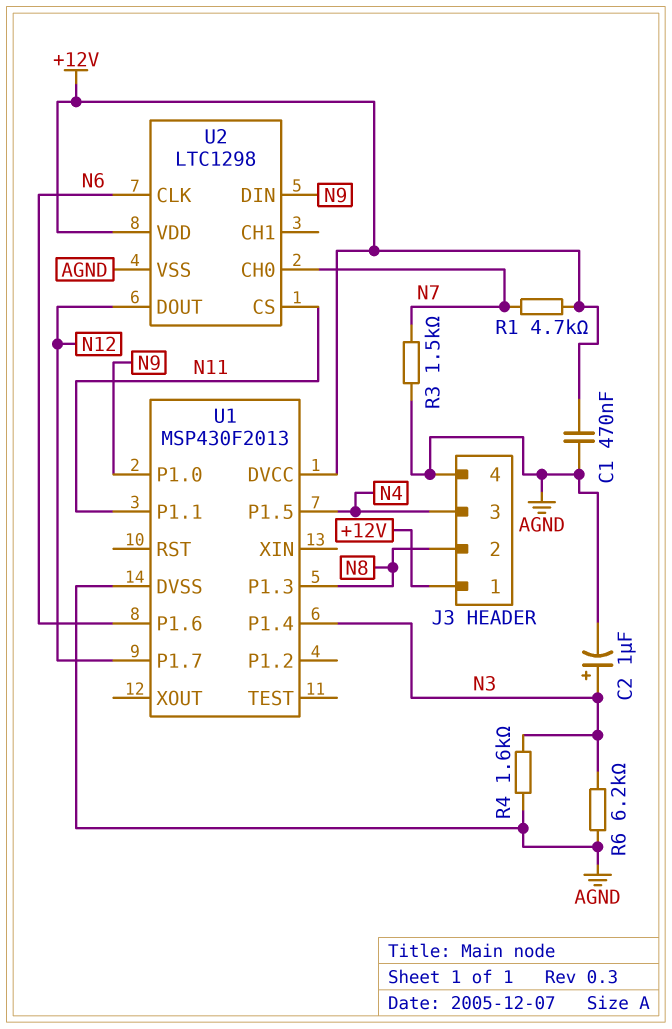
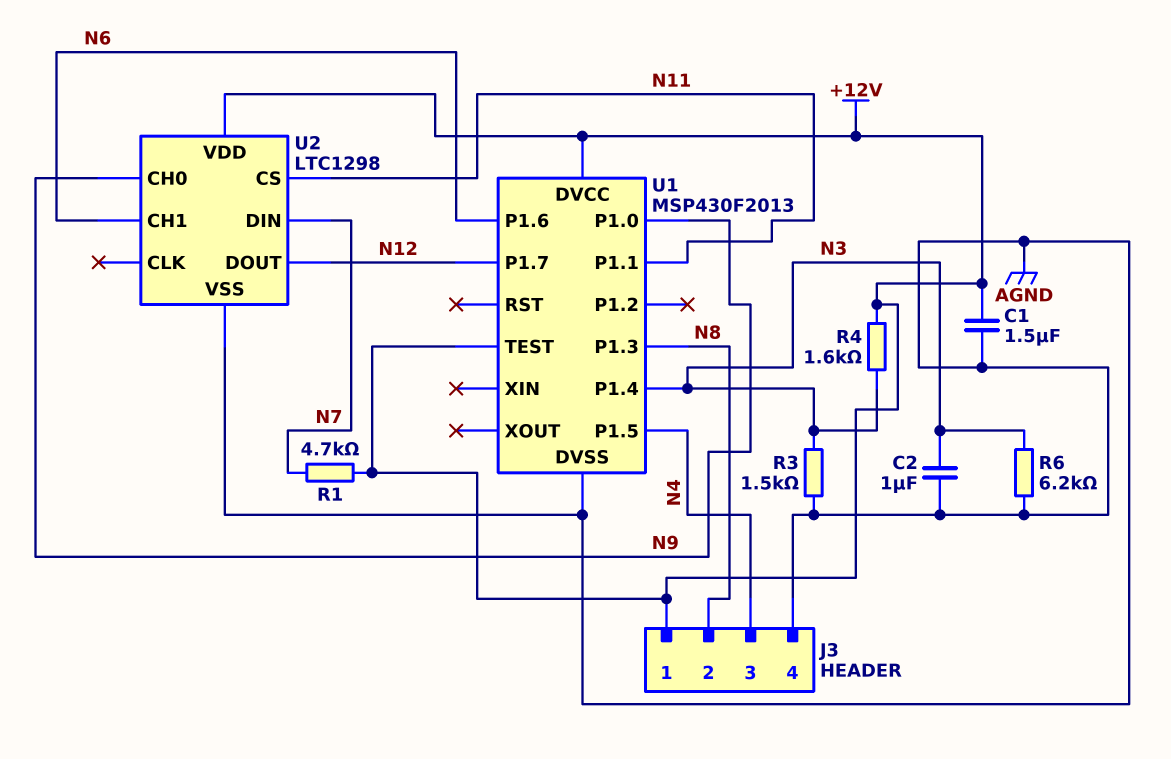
C1: 470nF (+12V, AGND) -> 1.5uF (+12V, AGND)
C2: 1uF (plus N3, minus AGND) -> 1uF (AGND, N3)
R3: 1.5k (AGND, N7) -> 1.5k (AGND, N3)
R4: 1.6k (AGND, N3) -> 1.6k (+12V, N3)
U1 pin TEST: none -> +12V
U2 pin CH0: N7 -> N9
U2 pin CH1: none -> N6
U2 pin CLK: N6 -> none
U2 pin DIN: N9 -> N7

